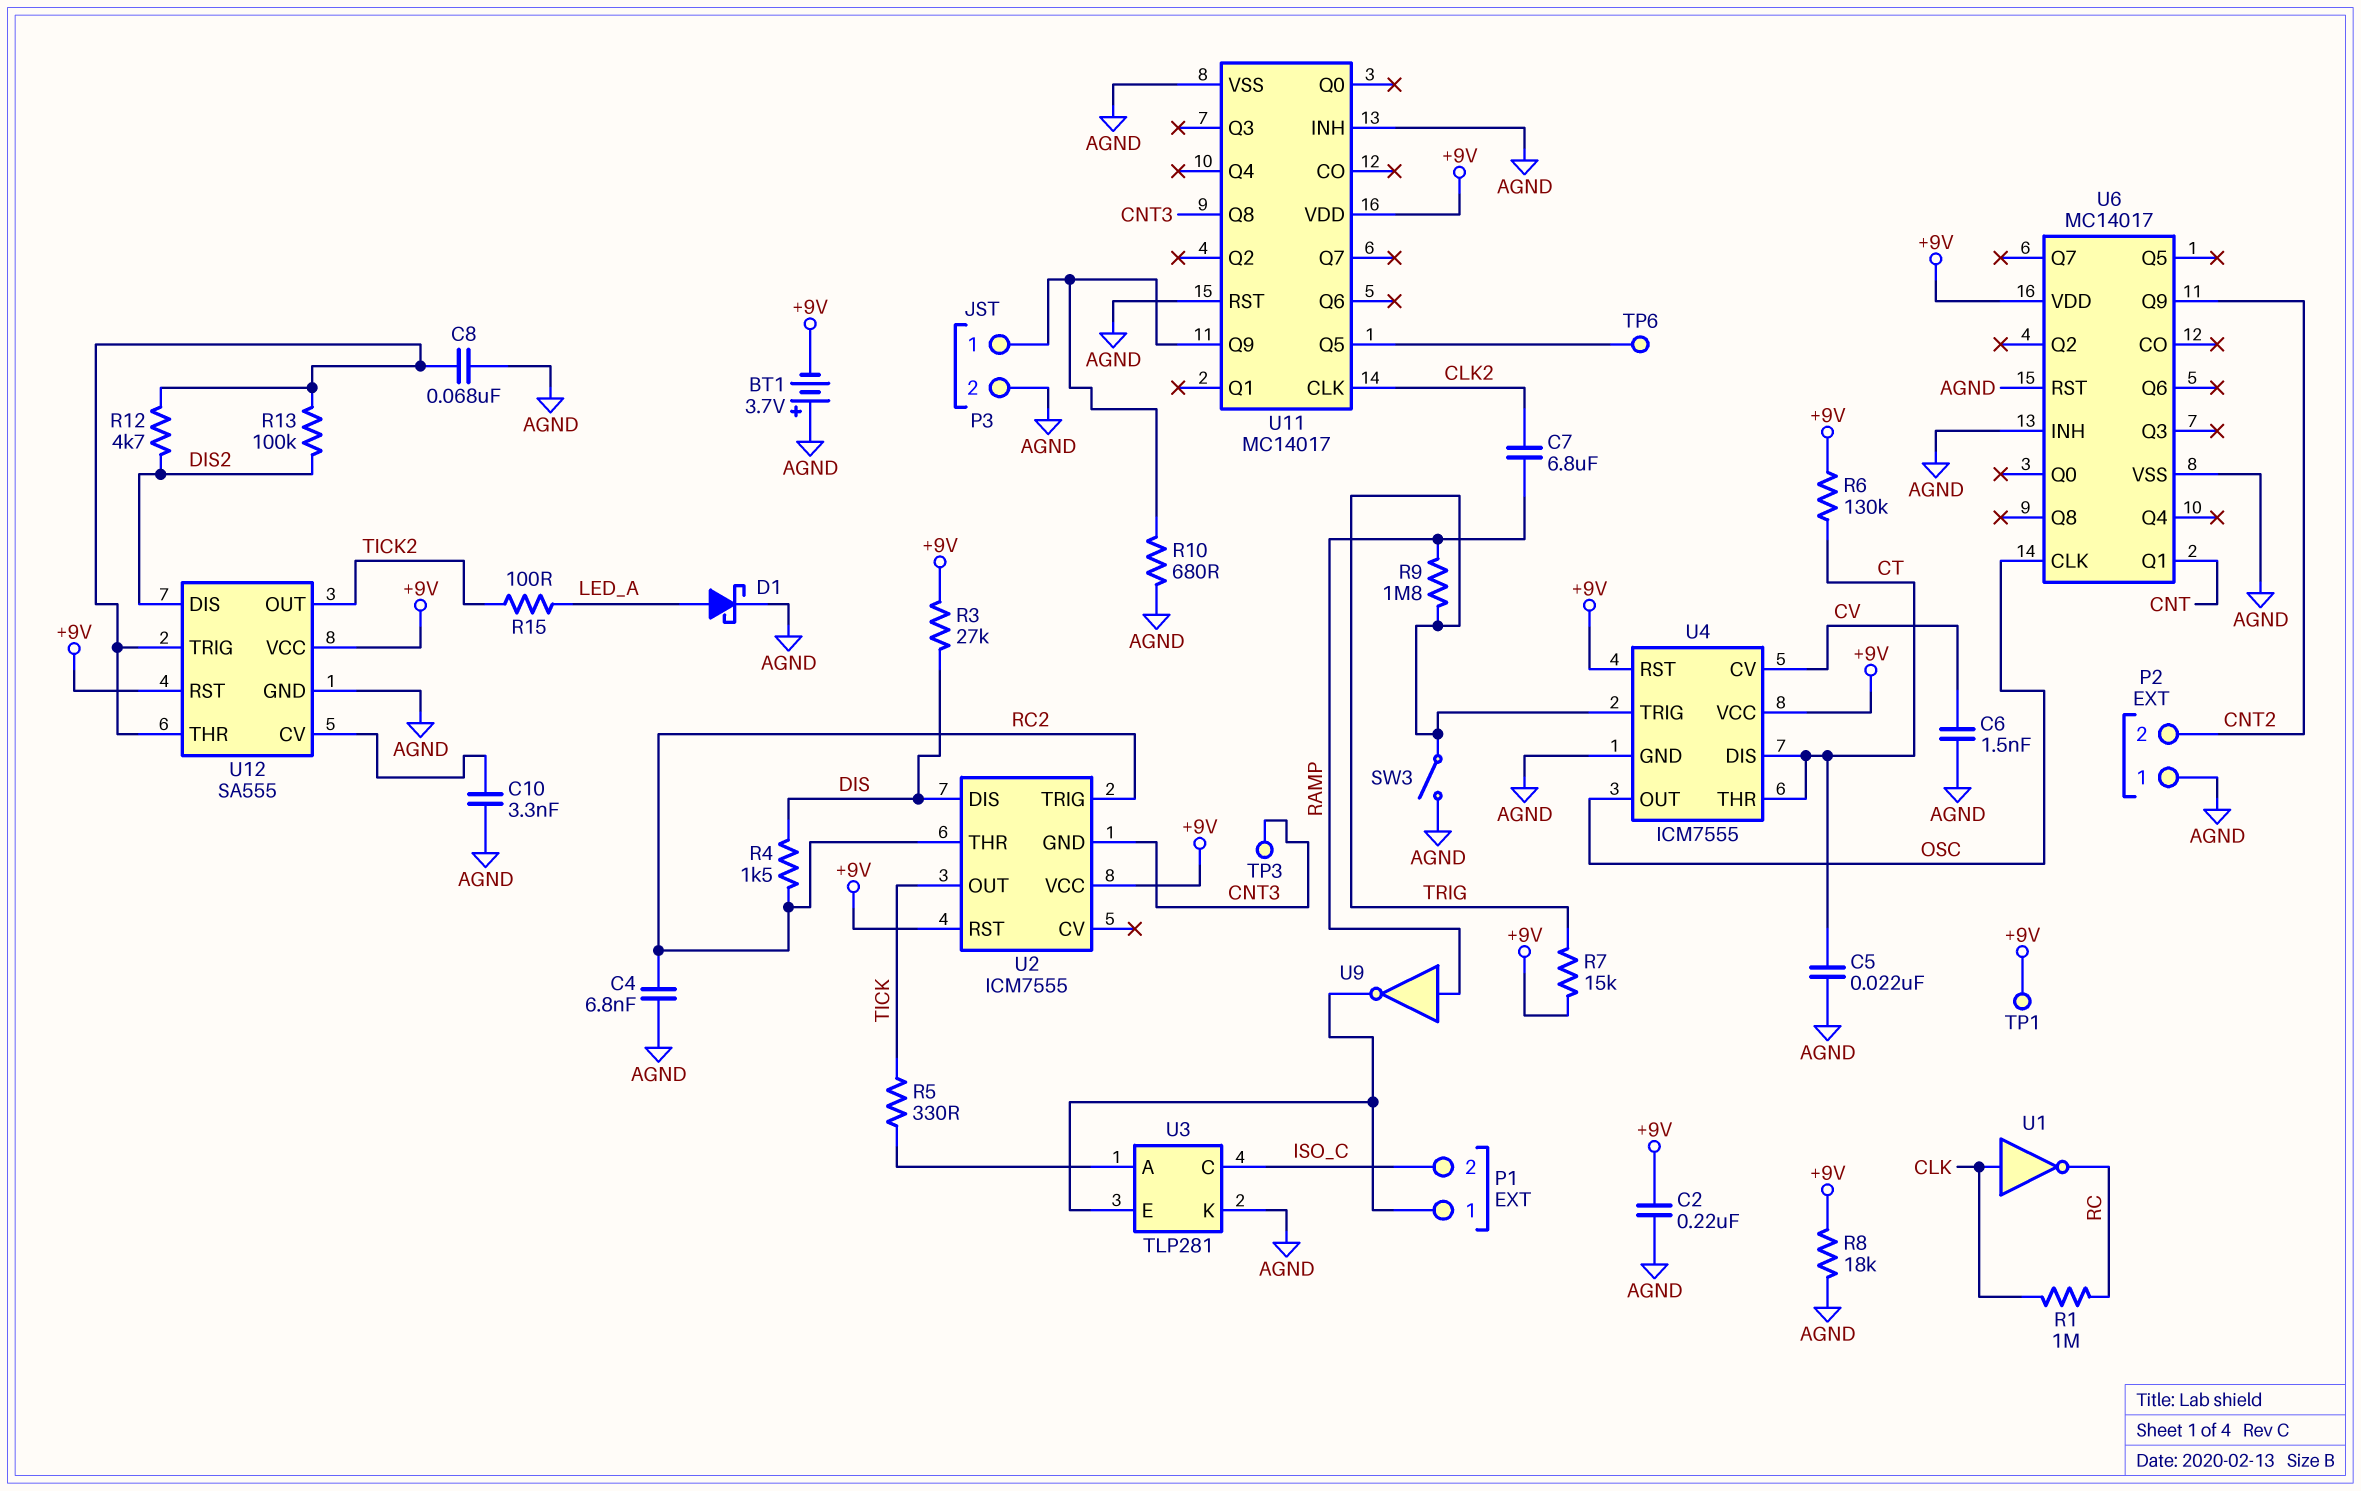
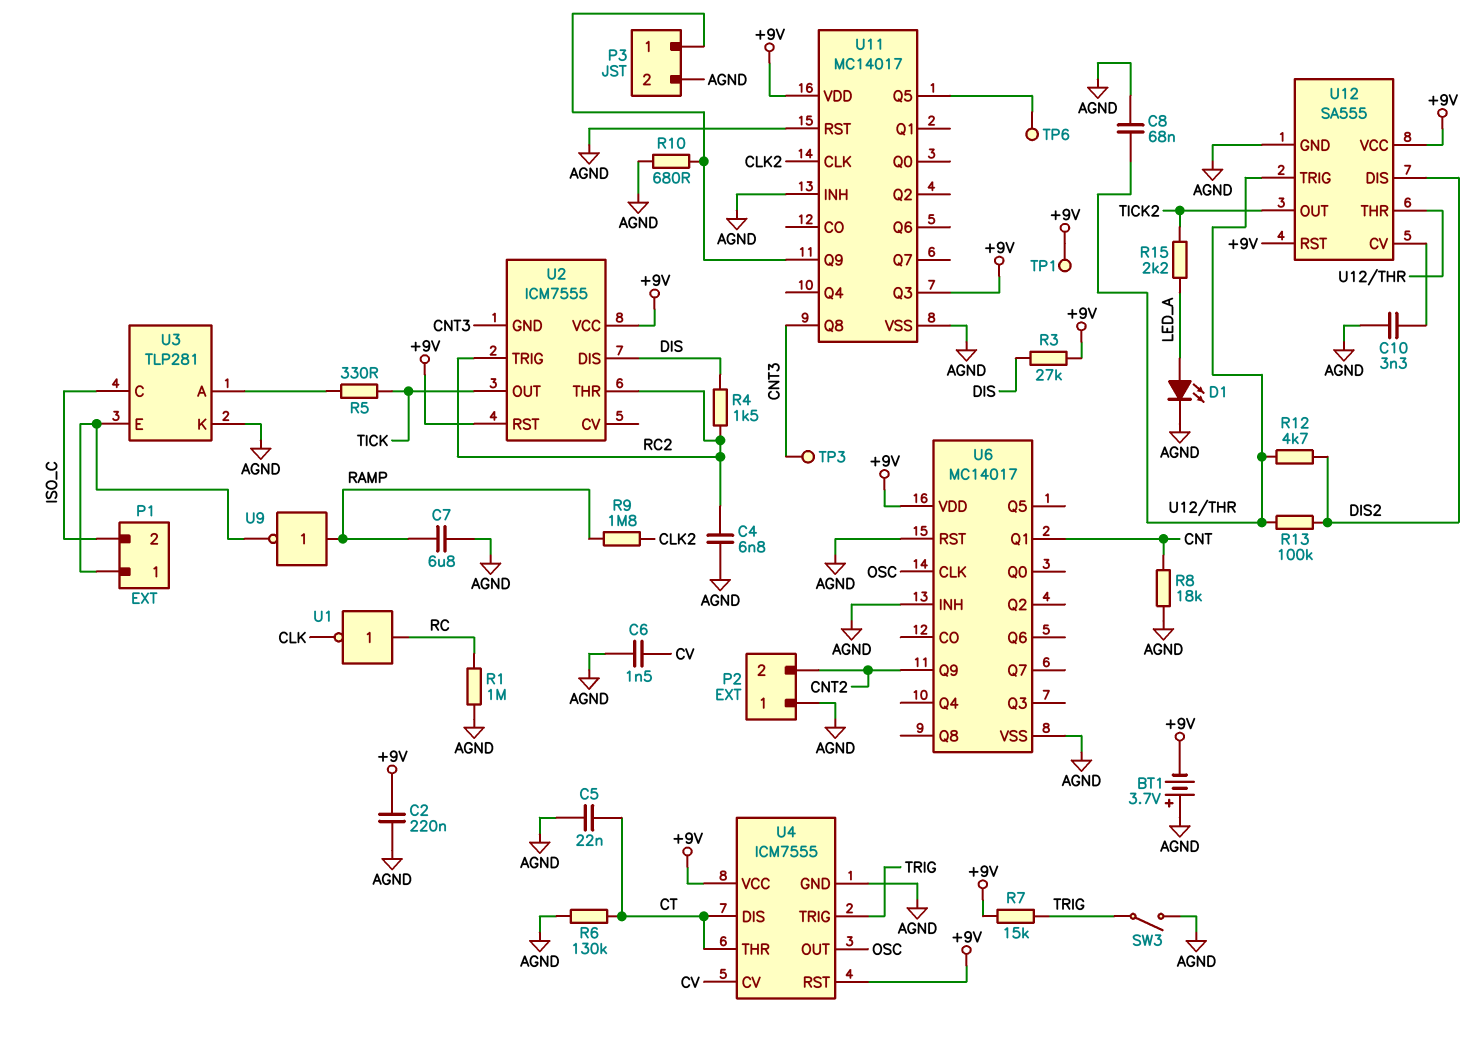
C7: 6.8uF (CLK2, RAMP) -> 6.8uF (AGND, RAMP)
D1: schottky (A LED_A, K AGND) -> LED (A LED_A, K AGND)
R1: 1M (CLK, RC) -> 1M (AGND, RC)
R6: 130k (+9V, CT) -> 130k (AGND, CT)
R8: 18k (+9V, AGND) -> 18k (AGND, CNT)
R9: 1.8M (RAMP, TRIG) -> 1.8M (CLK2, RAMP)
R15: 100 (LED_A, TICK2) -> 2.2k (LED_A, TICK2)
U1: NOT (in CLK, out RC) -> NOT (in RC, out CLK)
U11 pin Q3: none -> +9V

